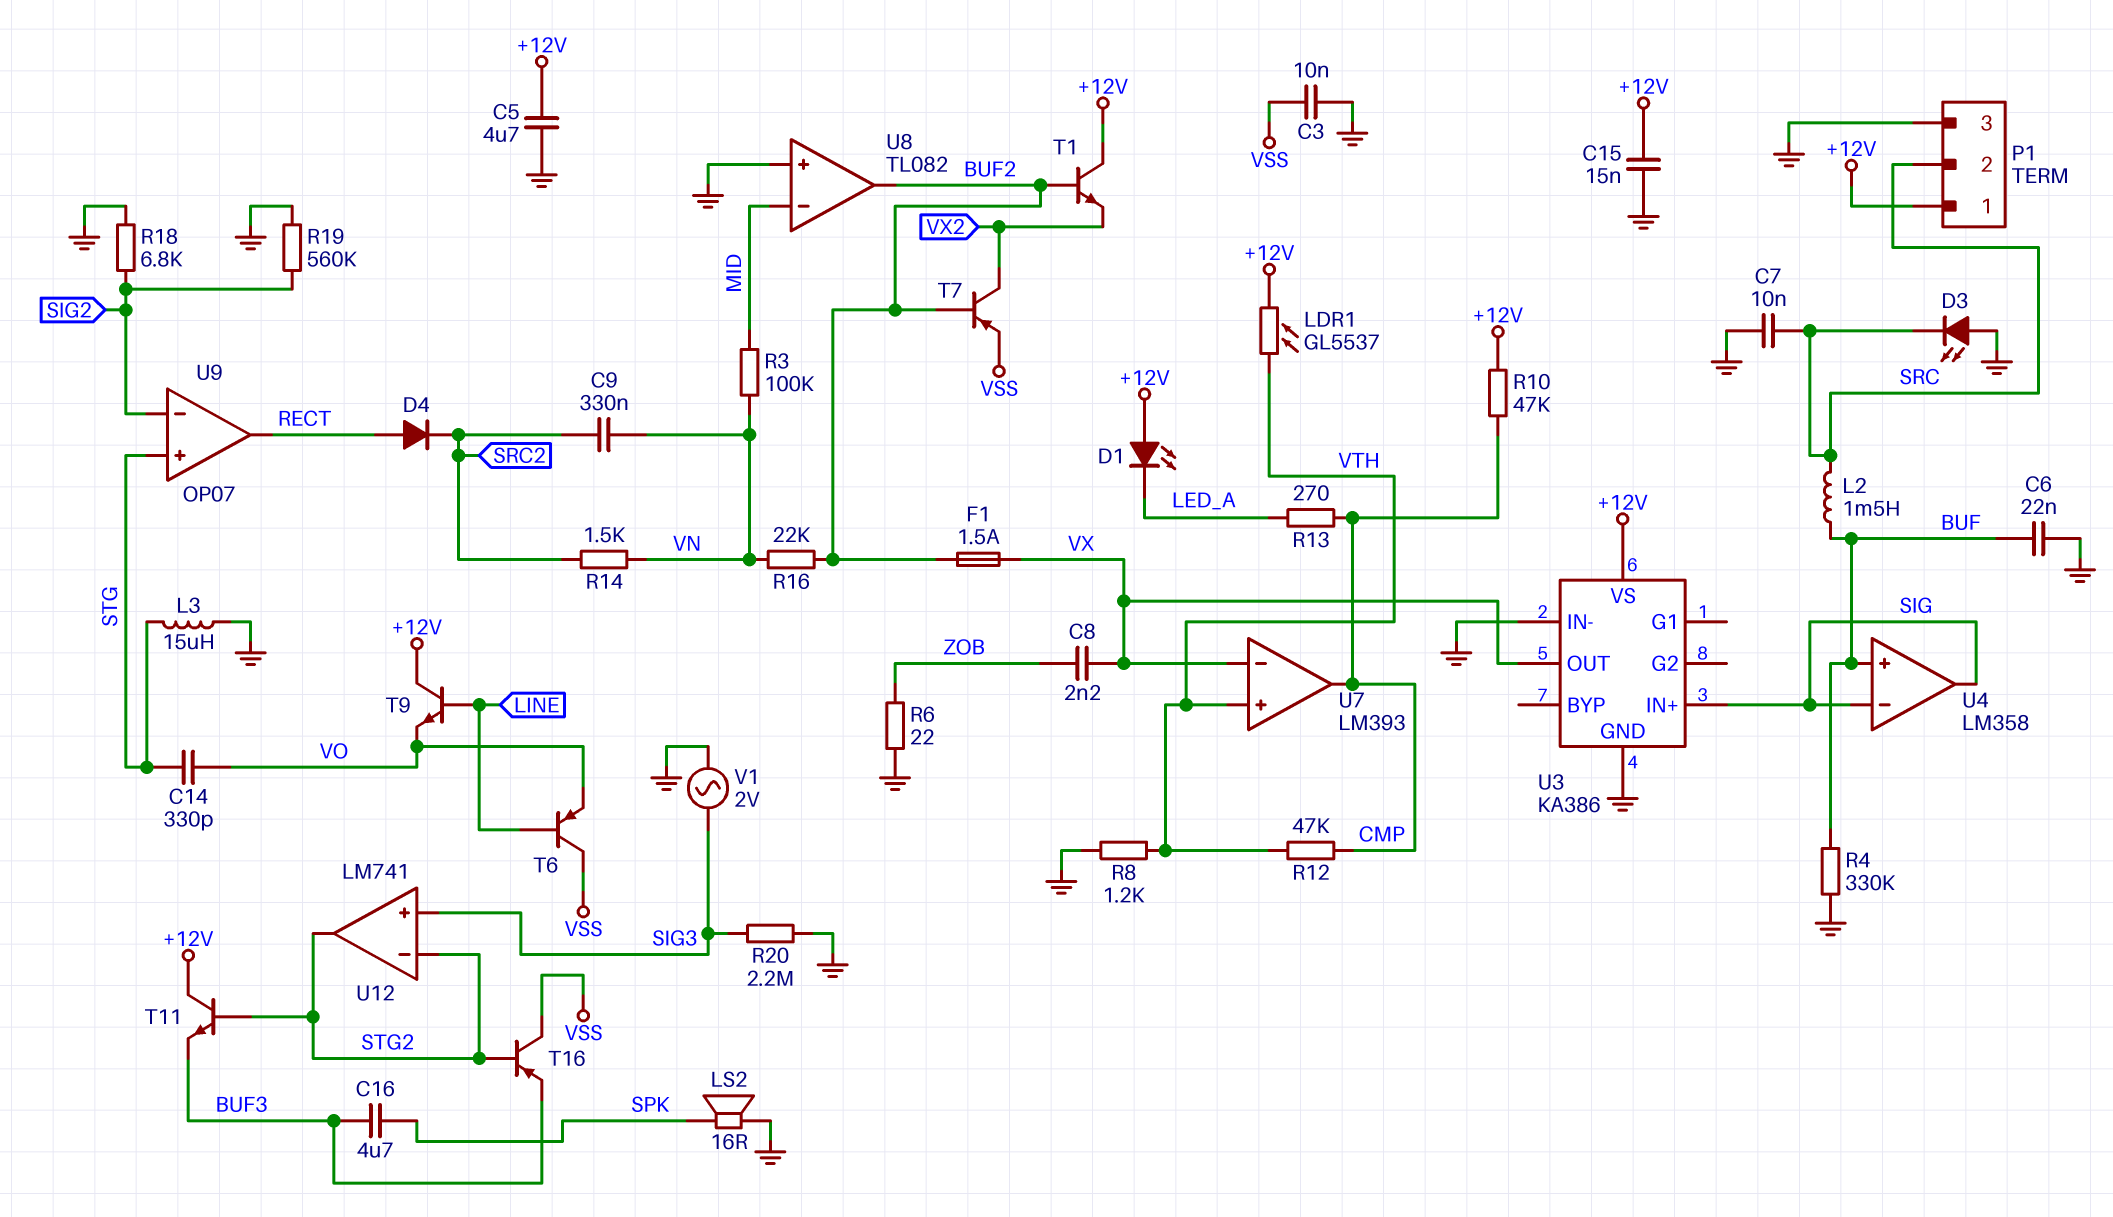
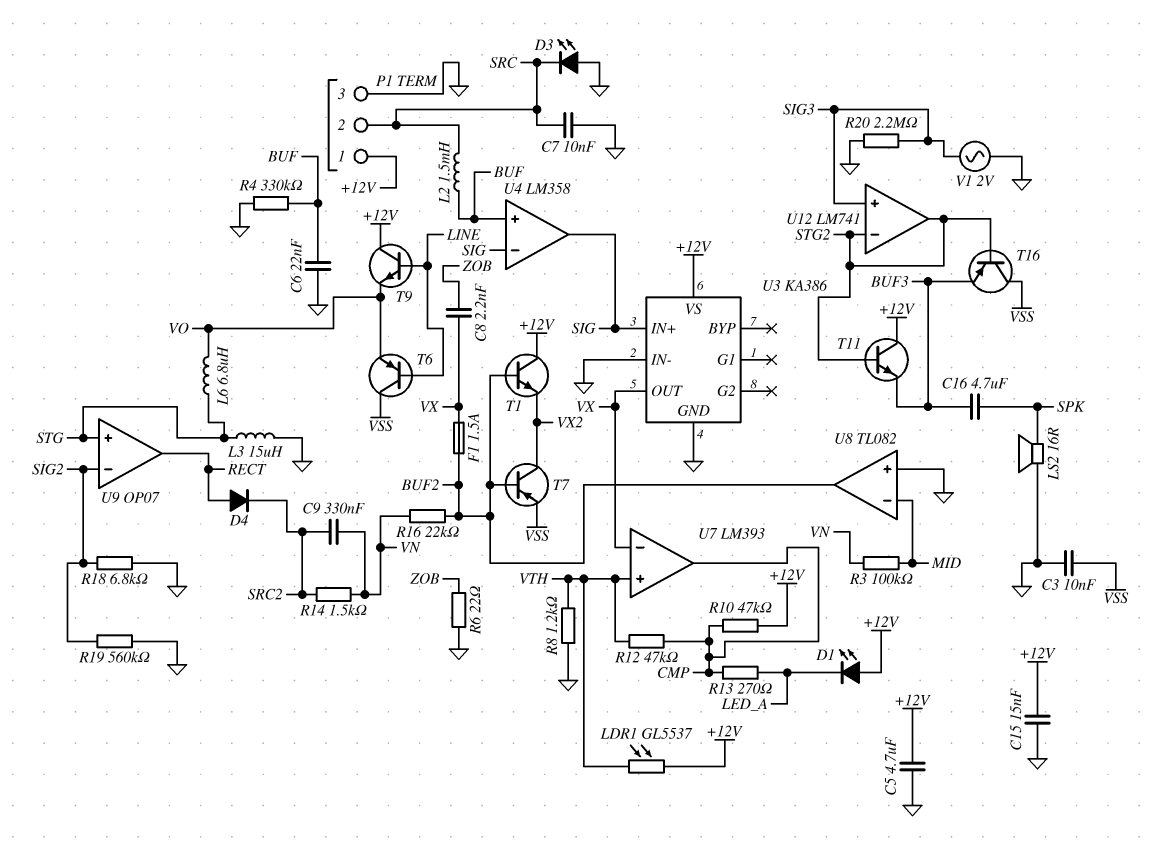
C14: 330pF (STG, VO) -> none
L6: none -> 6.8uH (STG, VO)

